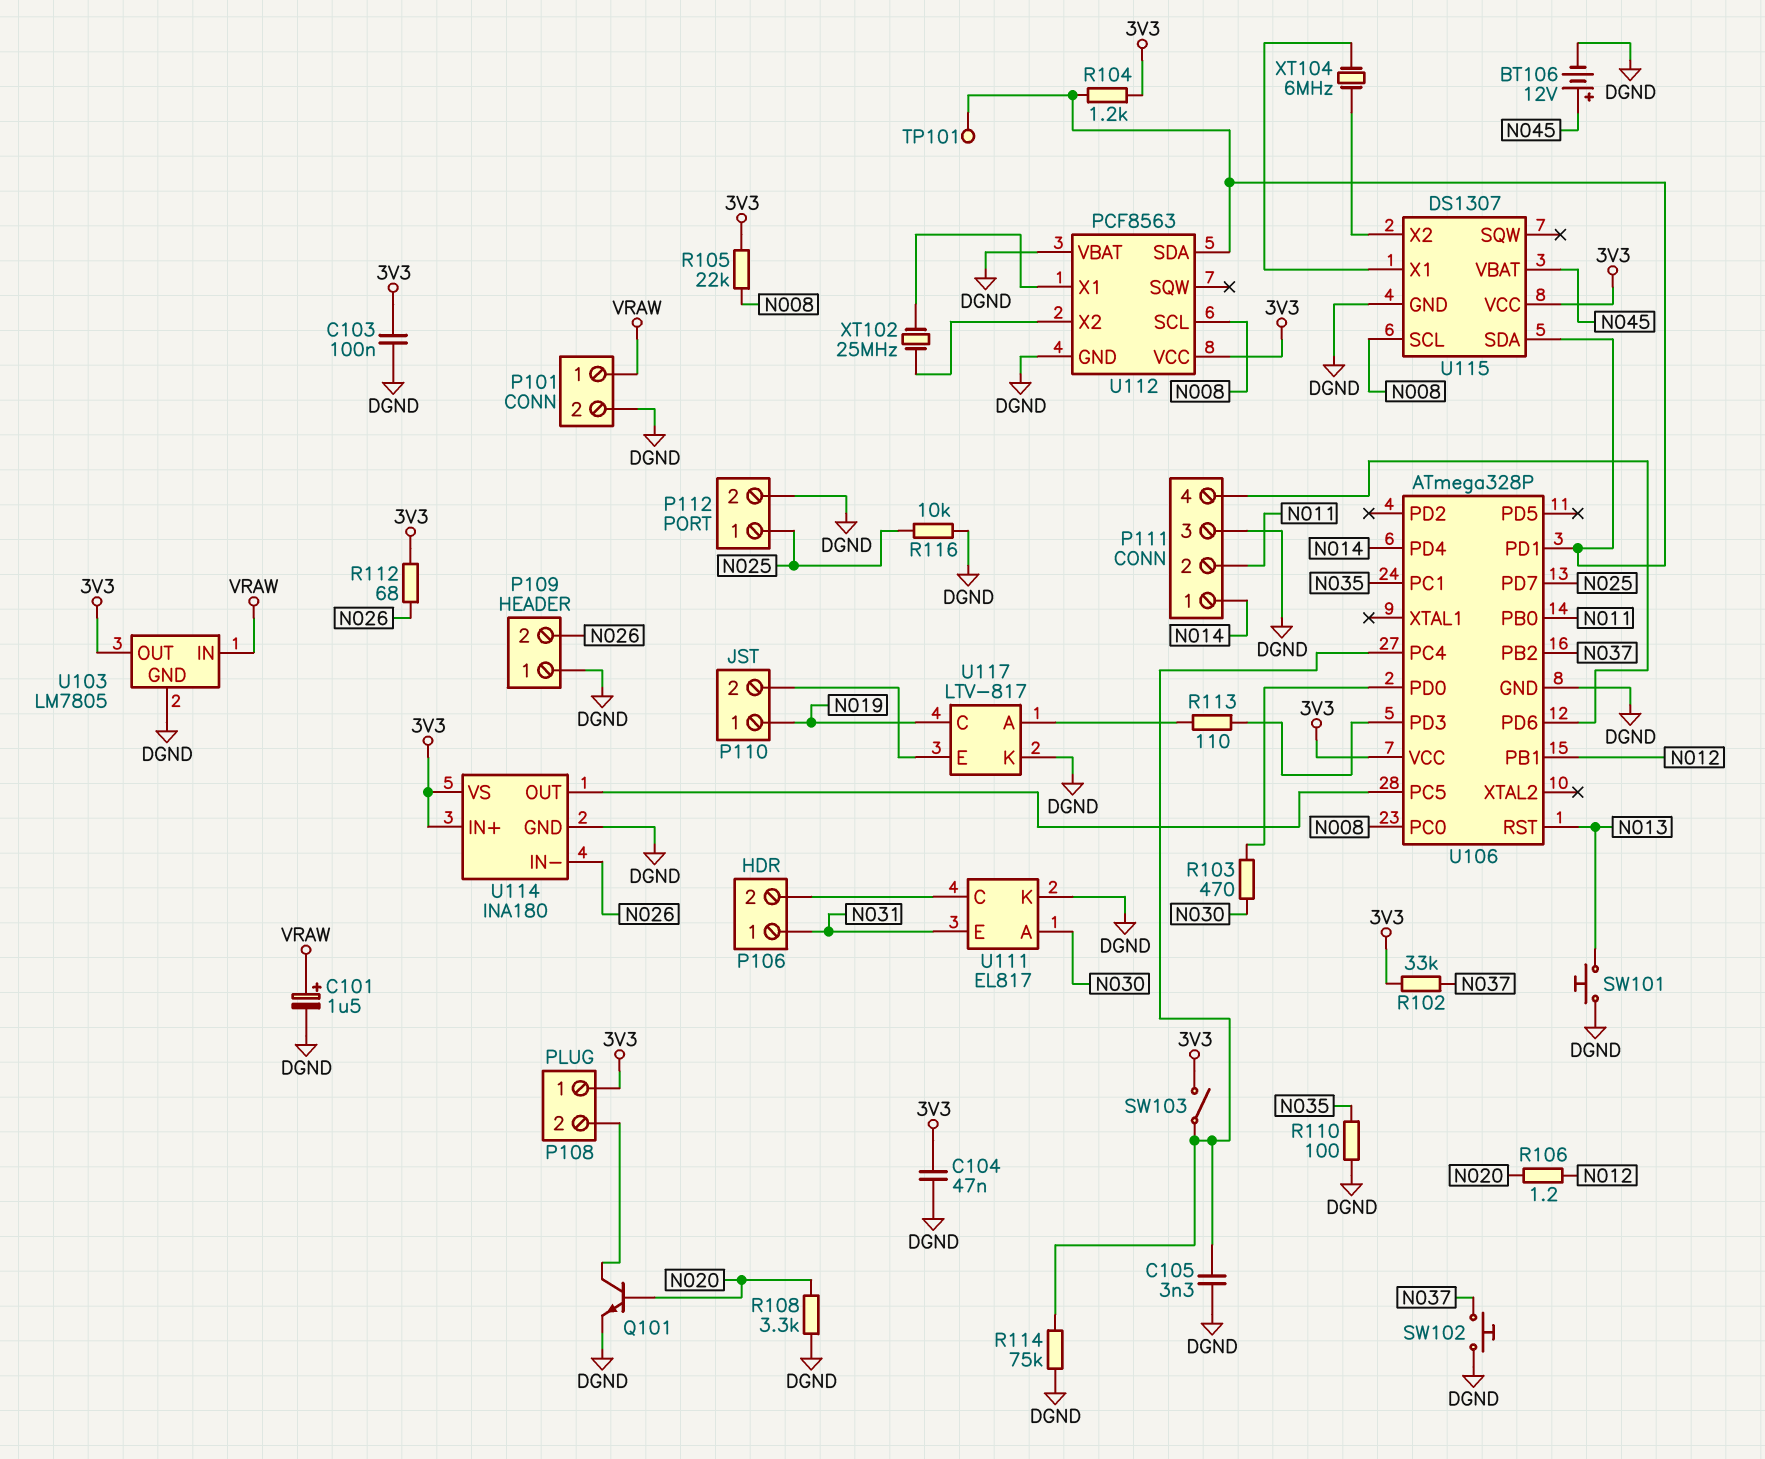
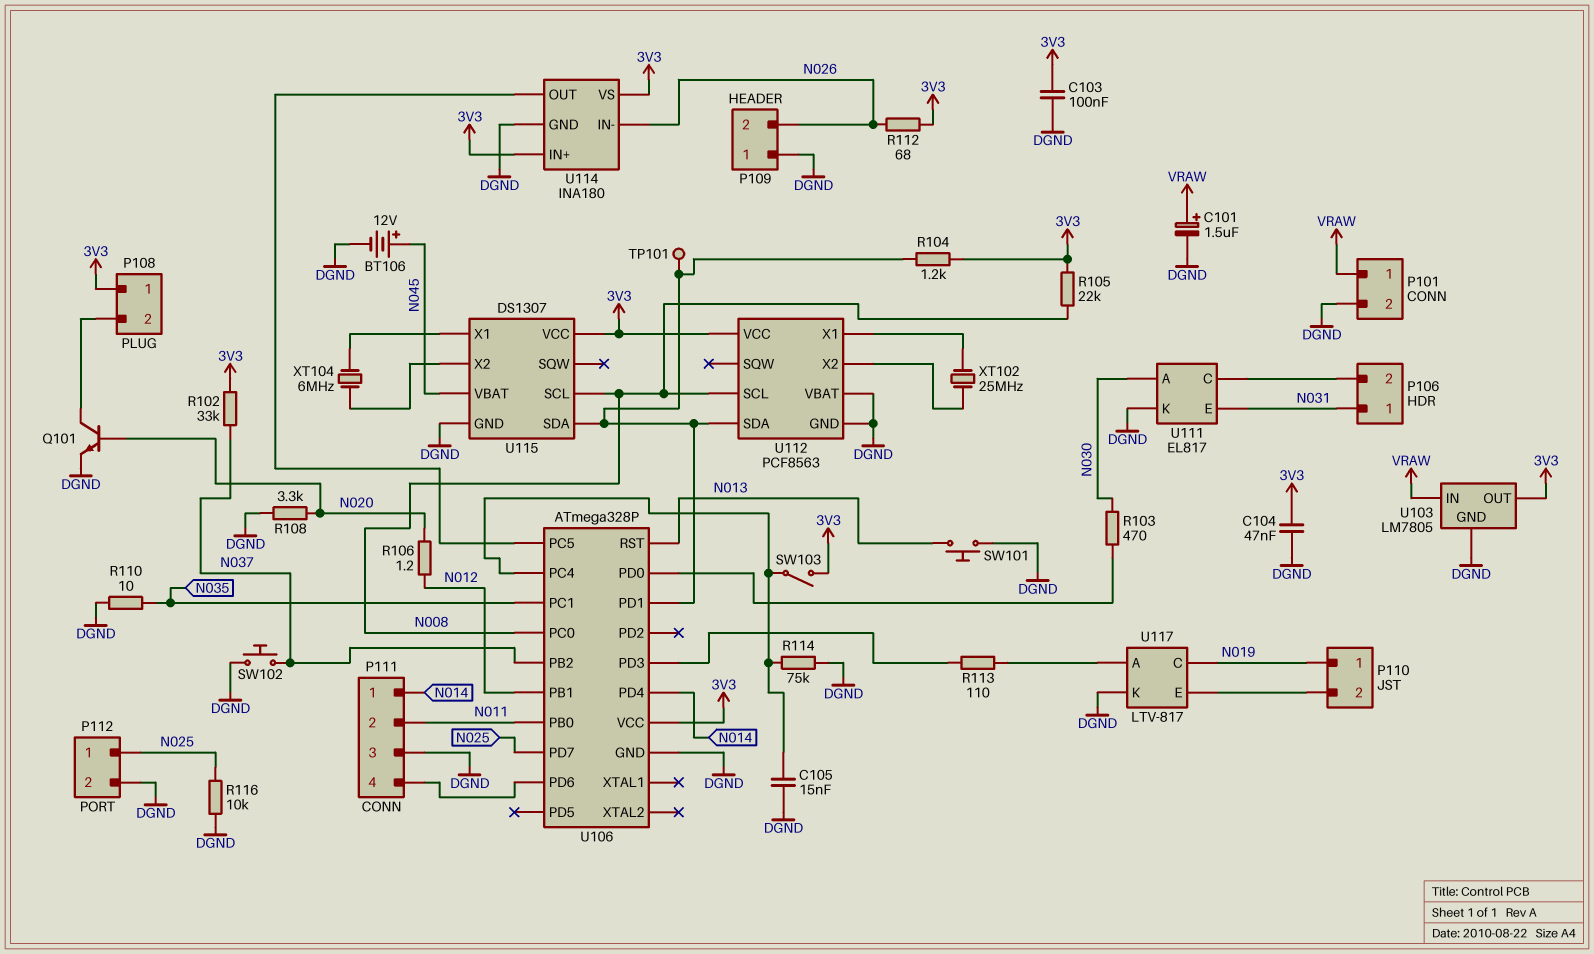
C105: 3.3nF (DGND, U106/PC4) -> 15nF (DGND, U106/PC4)
R110: 100 (DGND, N035) -> 10 (DGND, N035)

